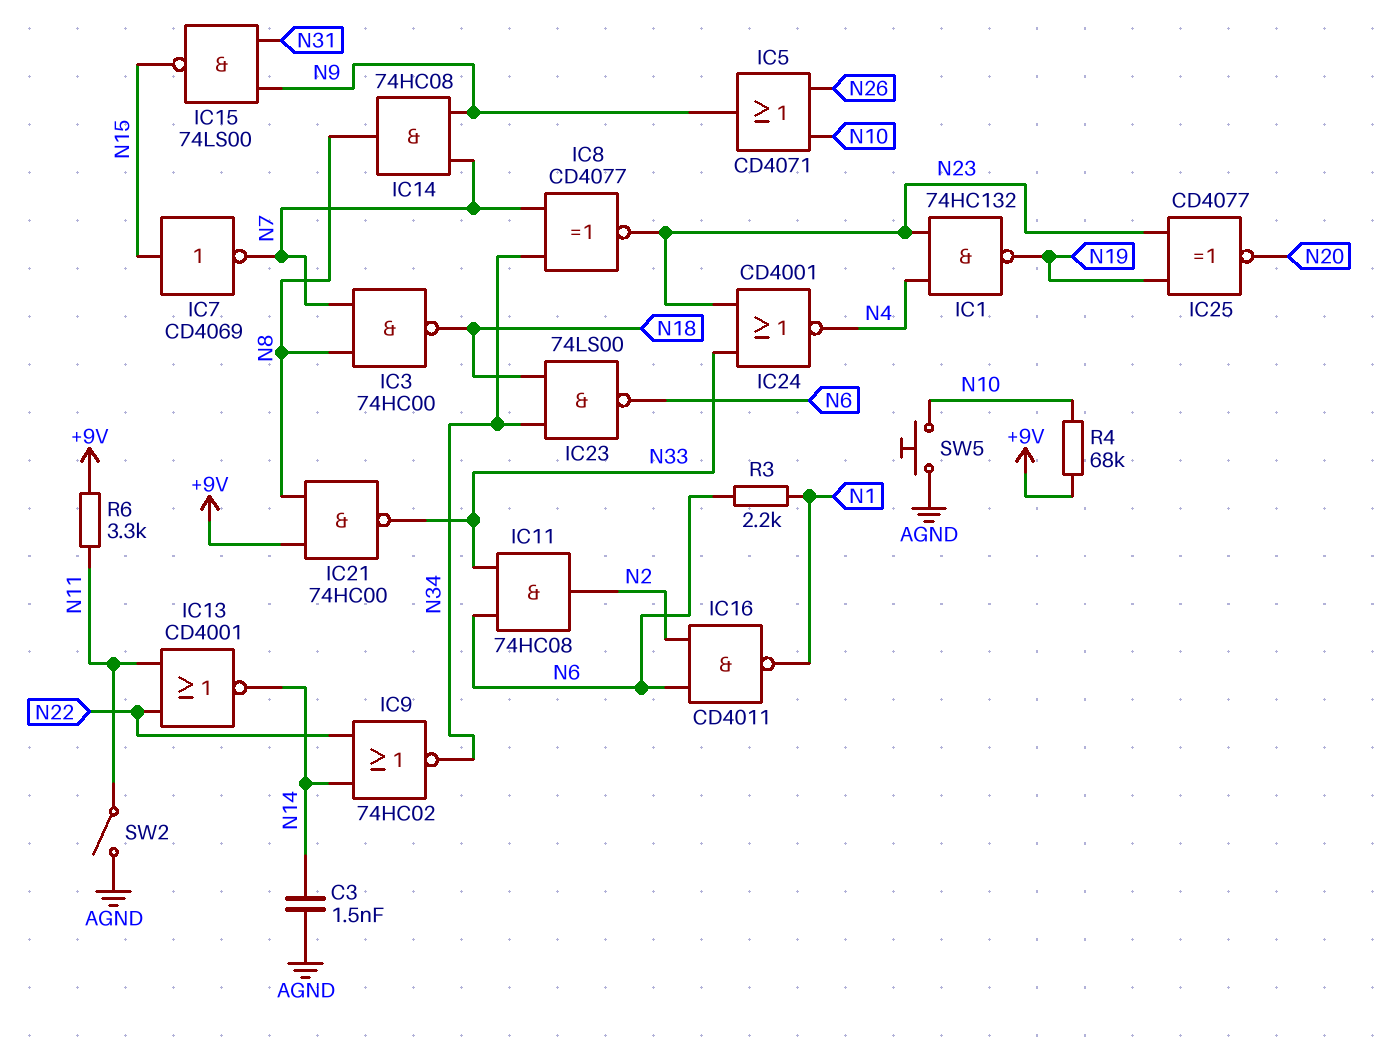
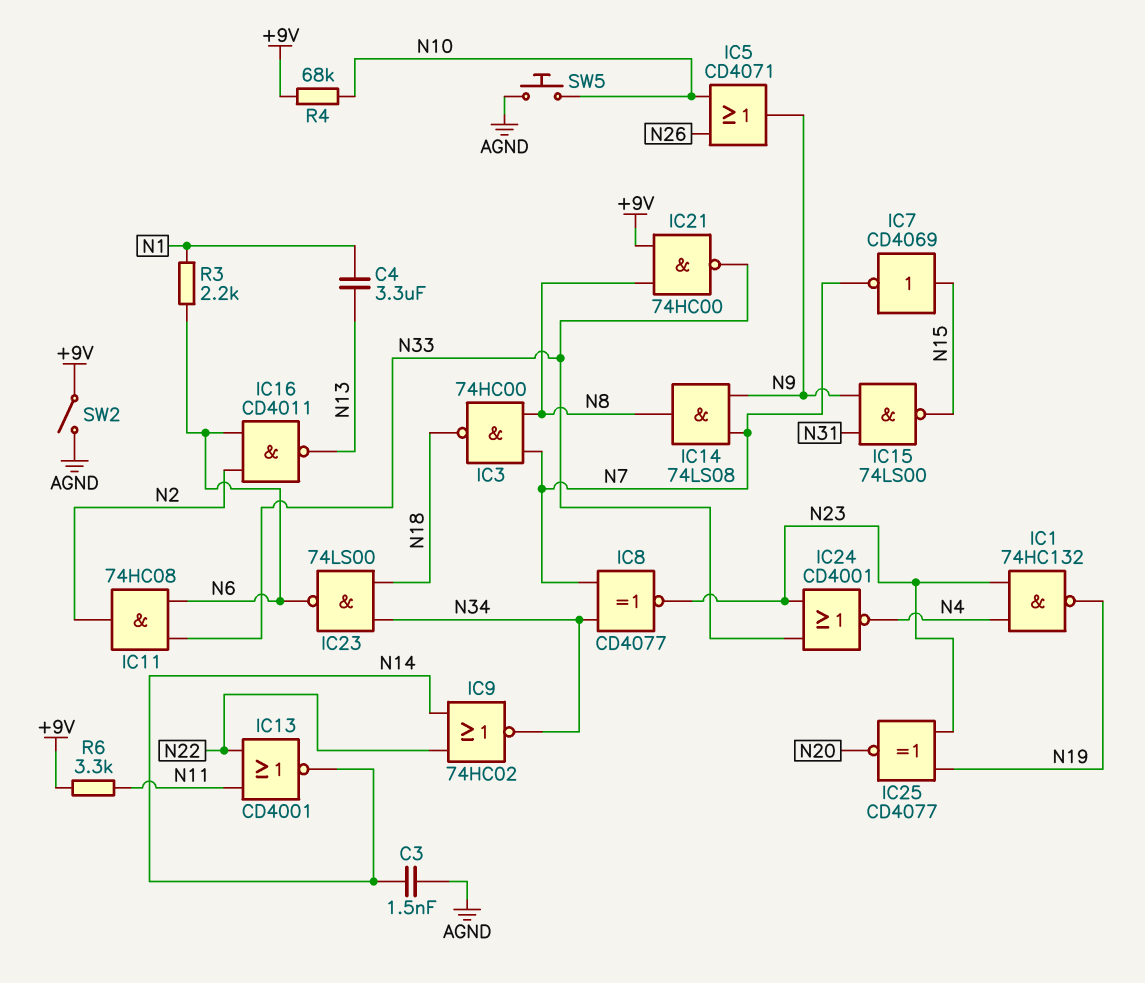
C4: none -> 3.3uF (N1, N13)
IC14: AND 74HC08 (in N7, in N9, out N8) -> AND 74LS08 (in N7, in N9, out N8)
IC16: NAND CD4011 (in N2, in N6, out N1) -> NAND CD4011 (in N2, in N6, out N13)
SW2: switch (AGND, N11) -> switch (+9V, AGND)

